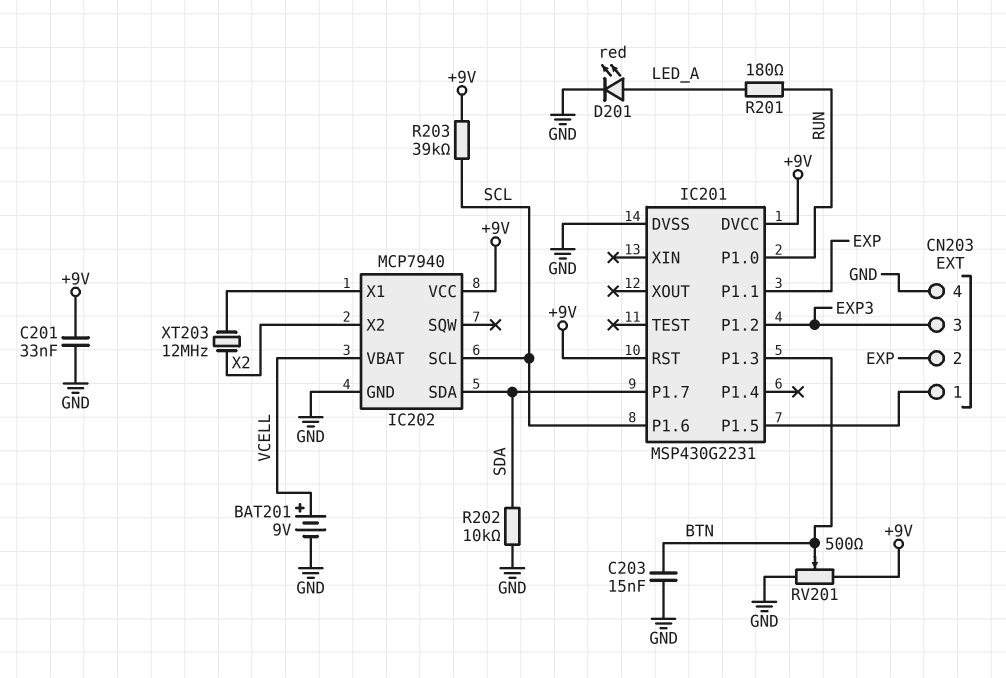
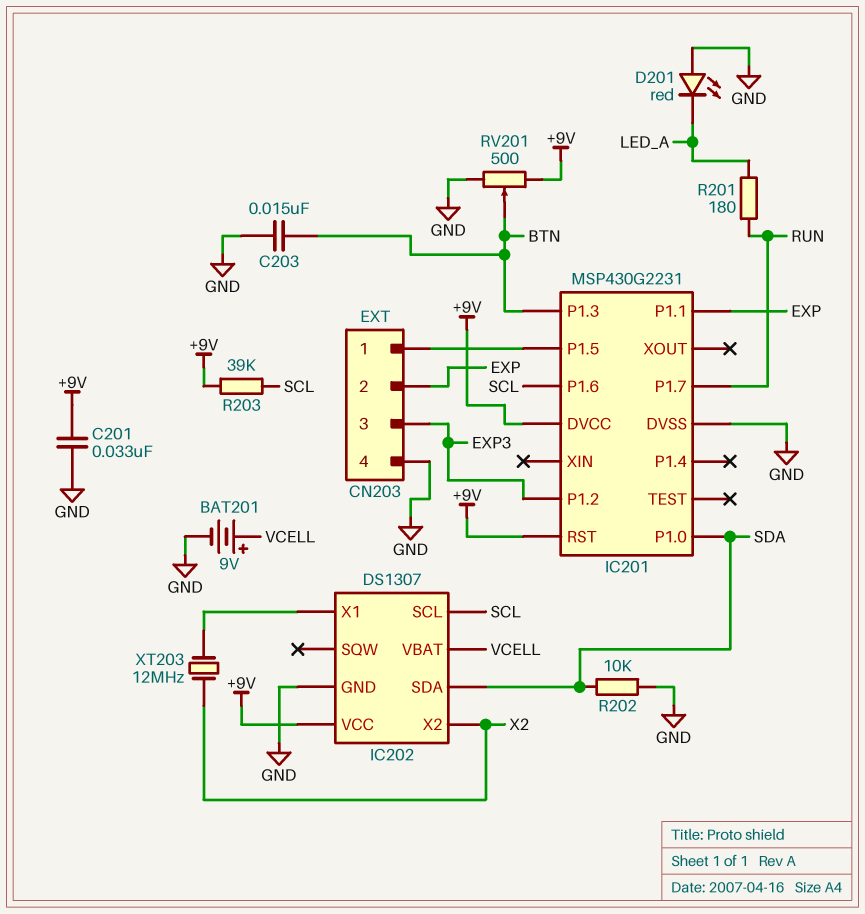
D201: LED red (A LED_A, K GND) -> LED red (A GND, K LED_A)
IC201 pin P1.0: RUN -> SDA
IC201 pin P1.7: SDA -> RUN
IC202: MCP7940 -> DS1307

